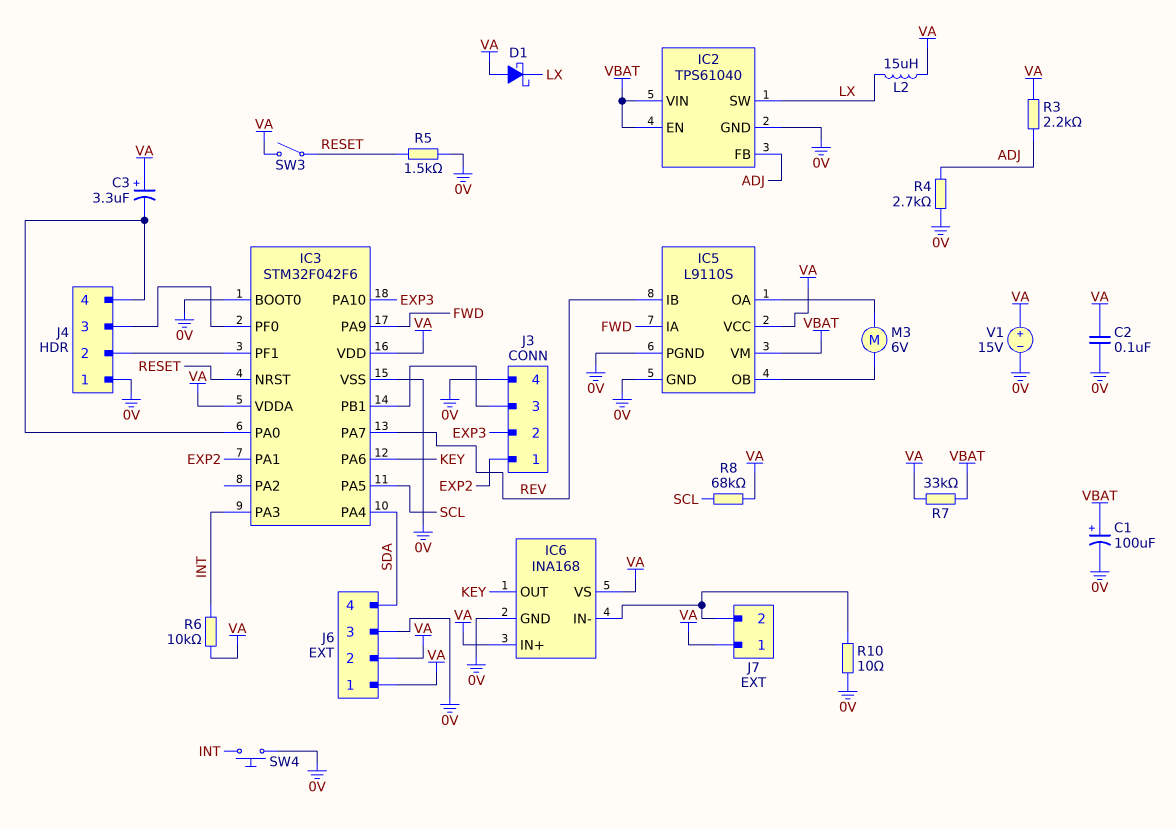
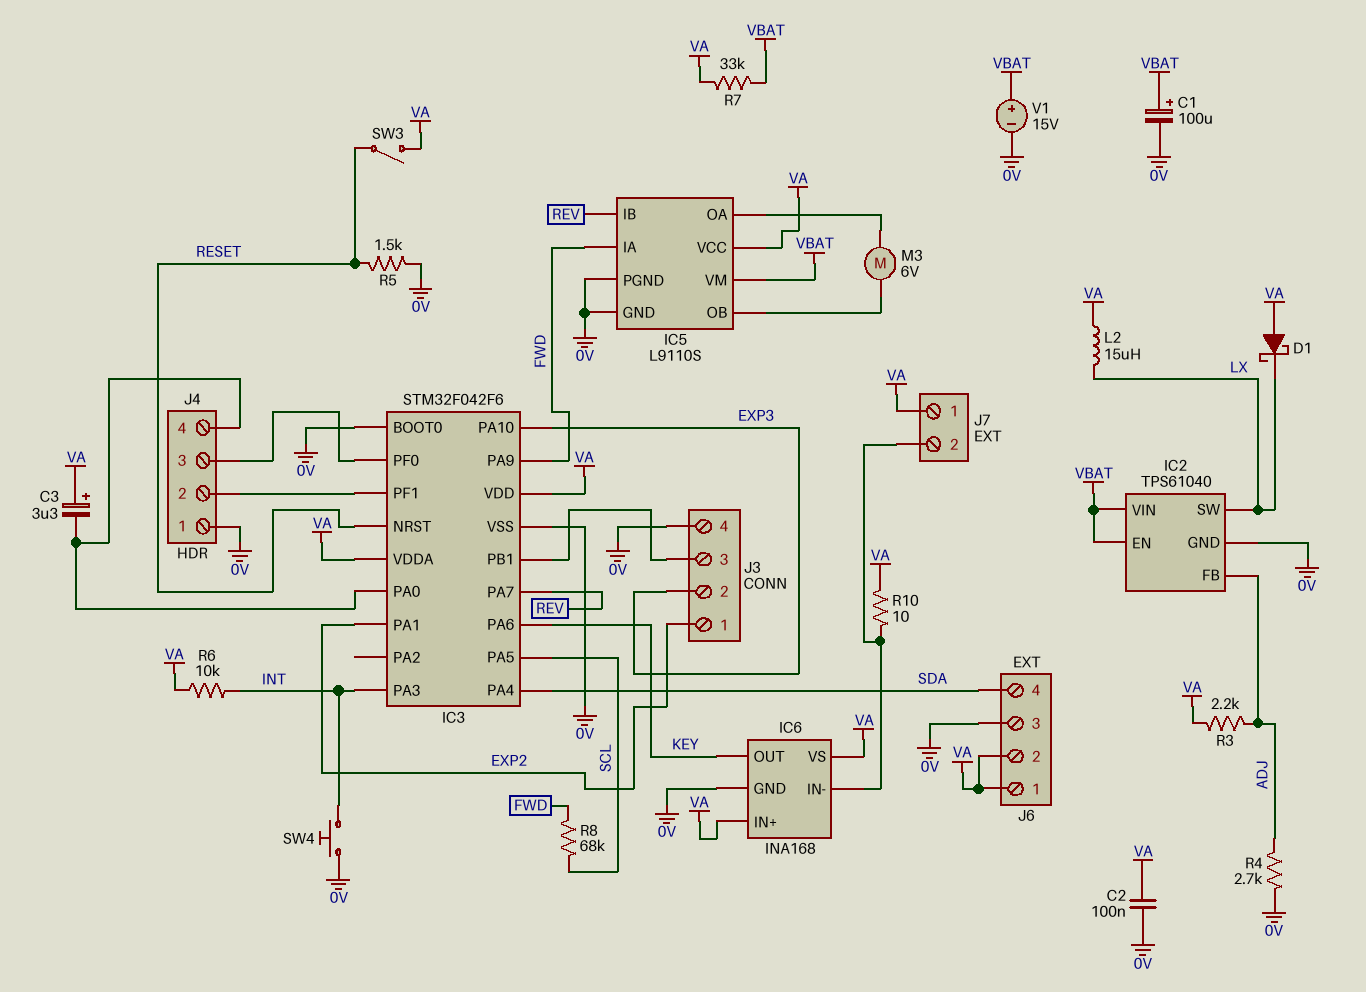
R8: 68k (SCL, VA) -> 68k (FWD, SCL)
R10: 10 (0V, IC6/IN-) -> 10 (IC6/IN-, VA)
V1: 15V (plus VA, minus 0V) -> 15V (plus VBAT, minus 0V)

